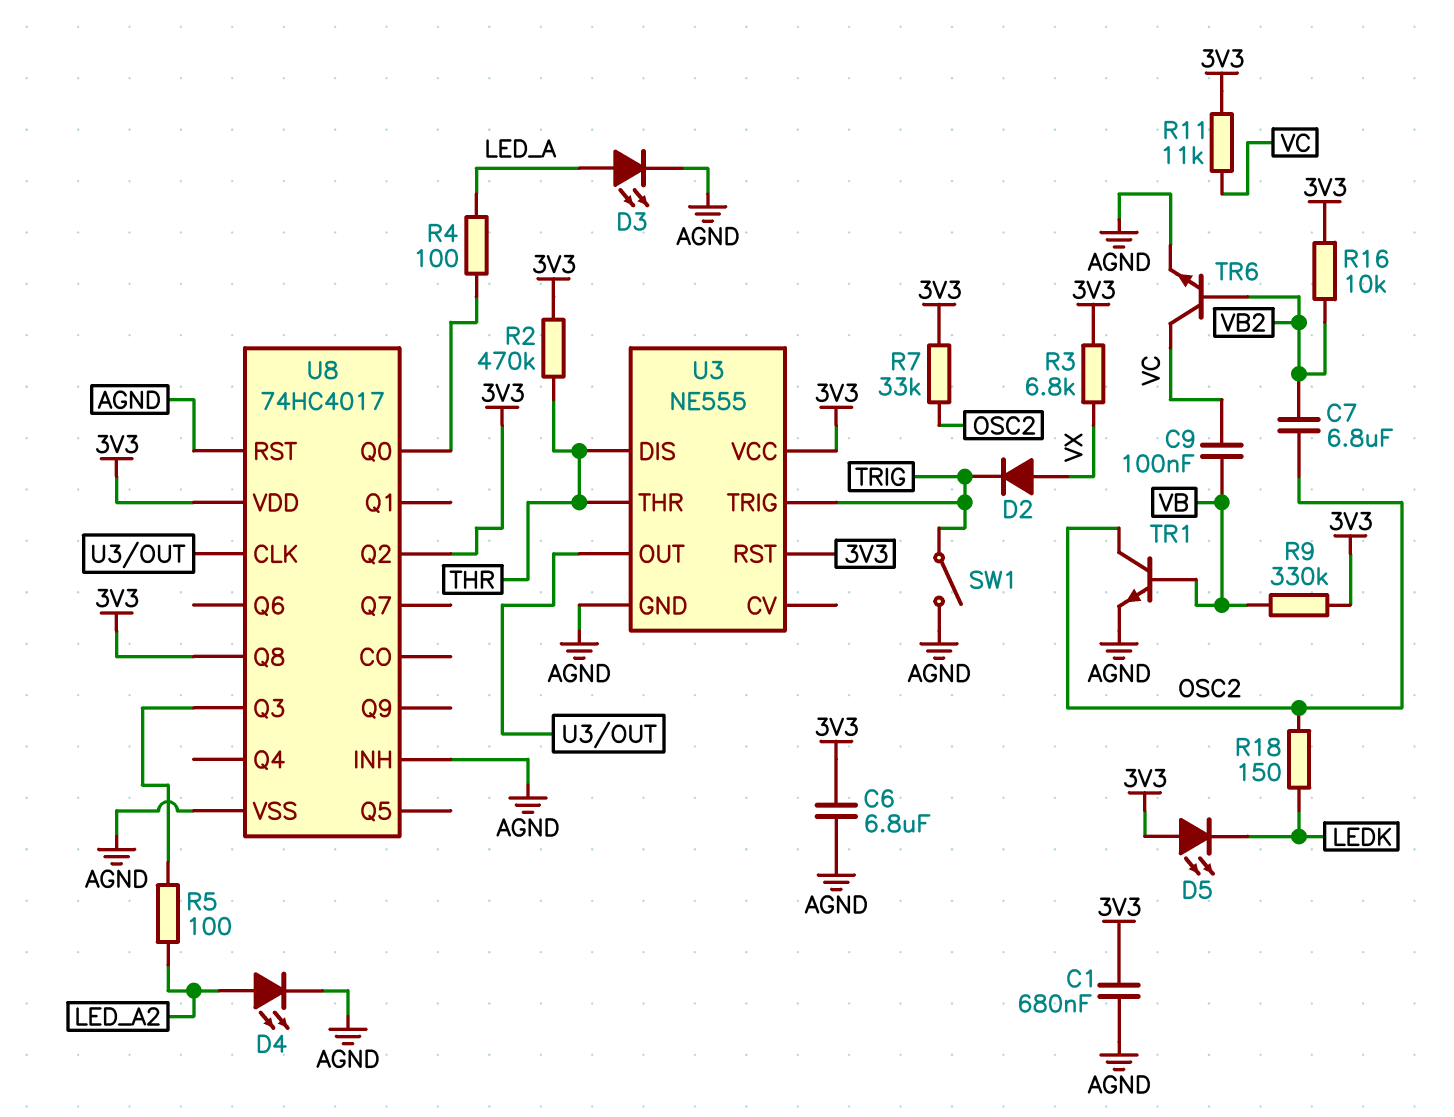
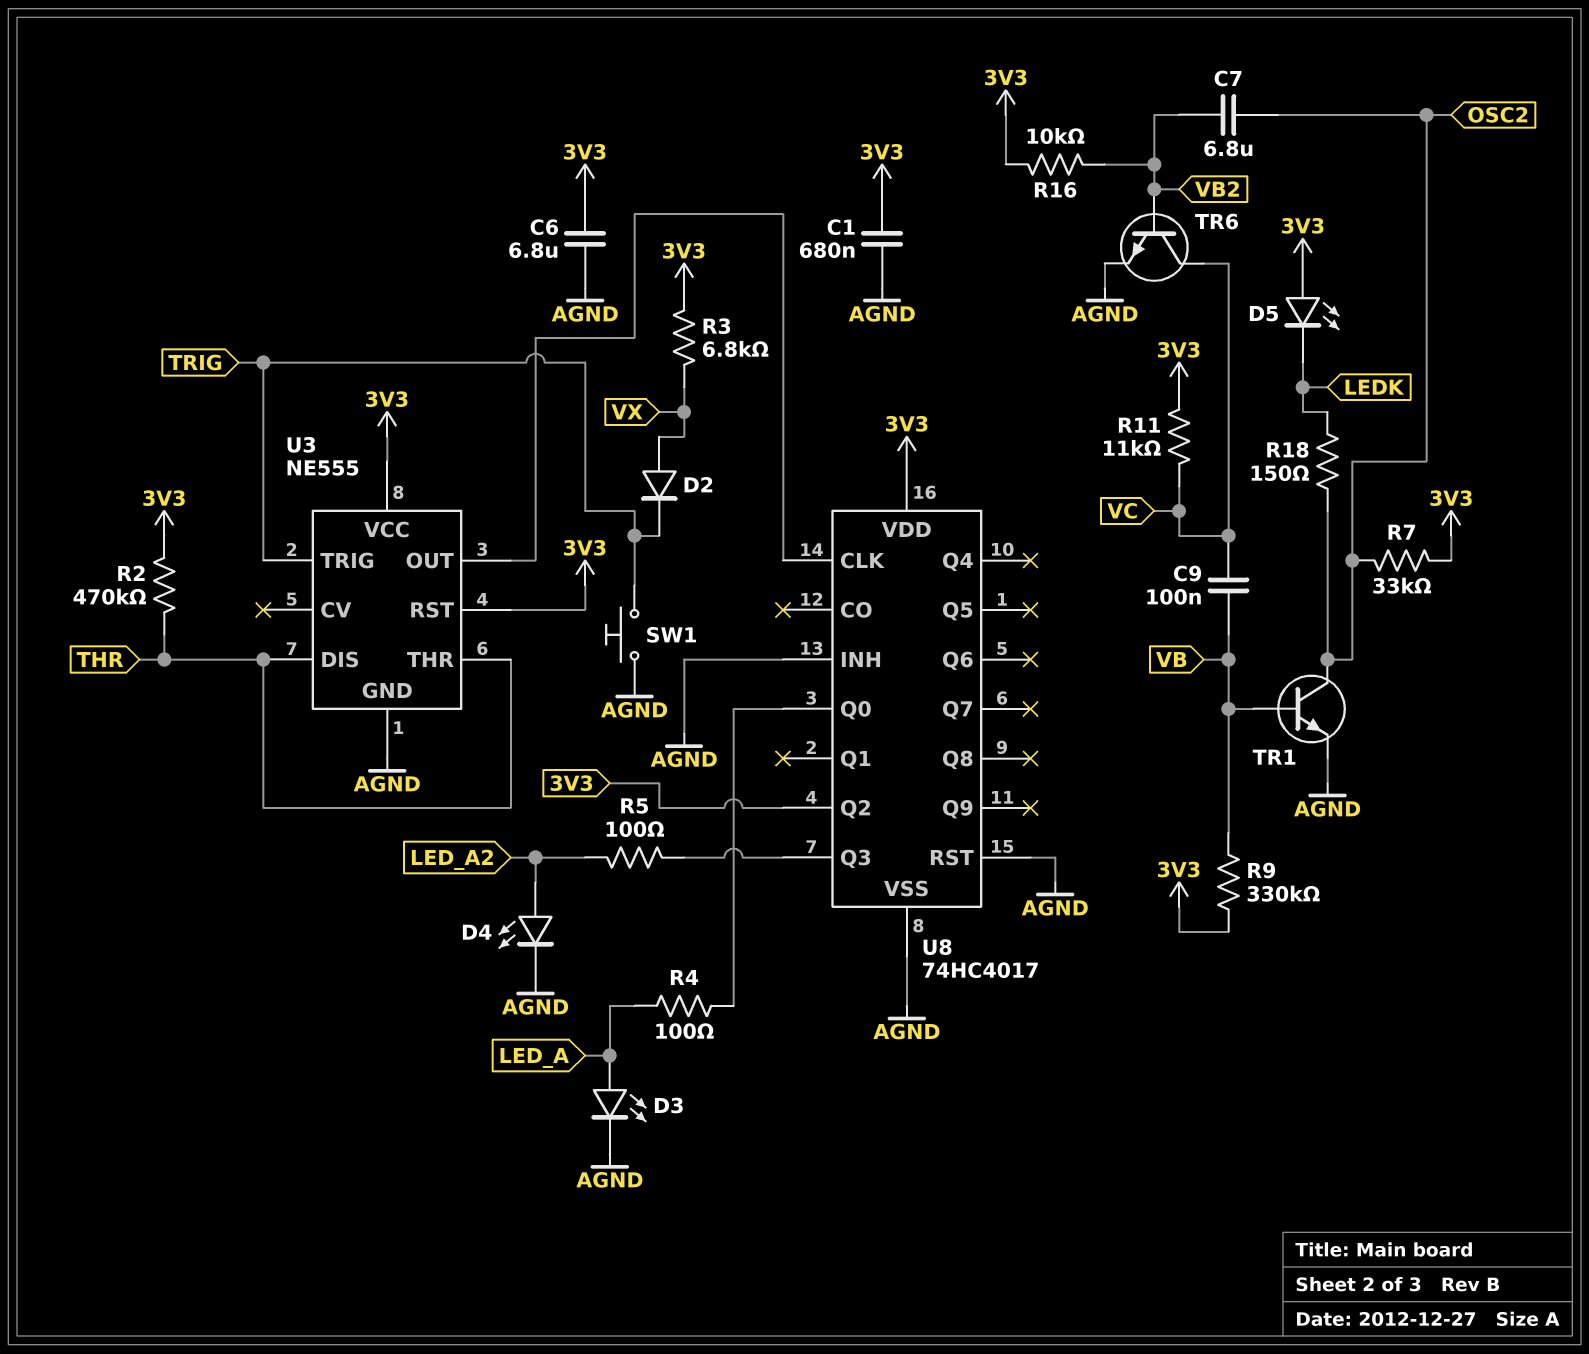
SW1: switch (AGND, TRIG) -> button (AGND, TRIG)
U8 pin Q8: 3V3 -> none

